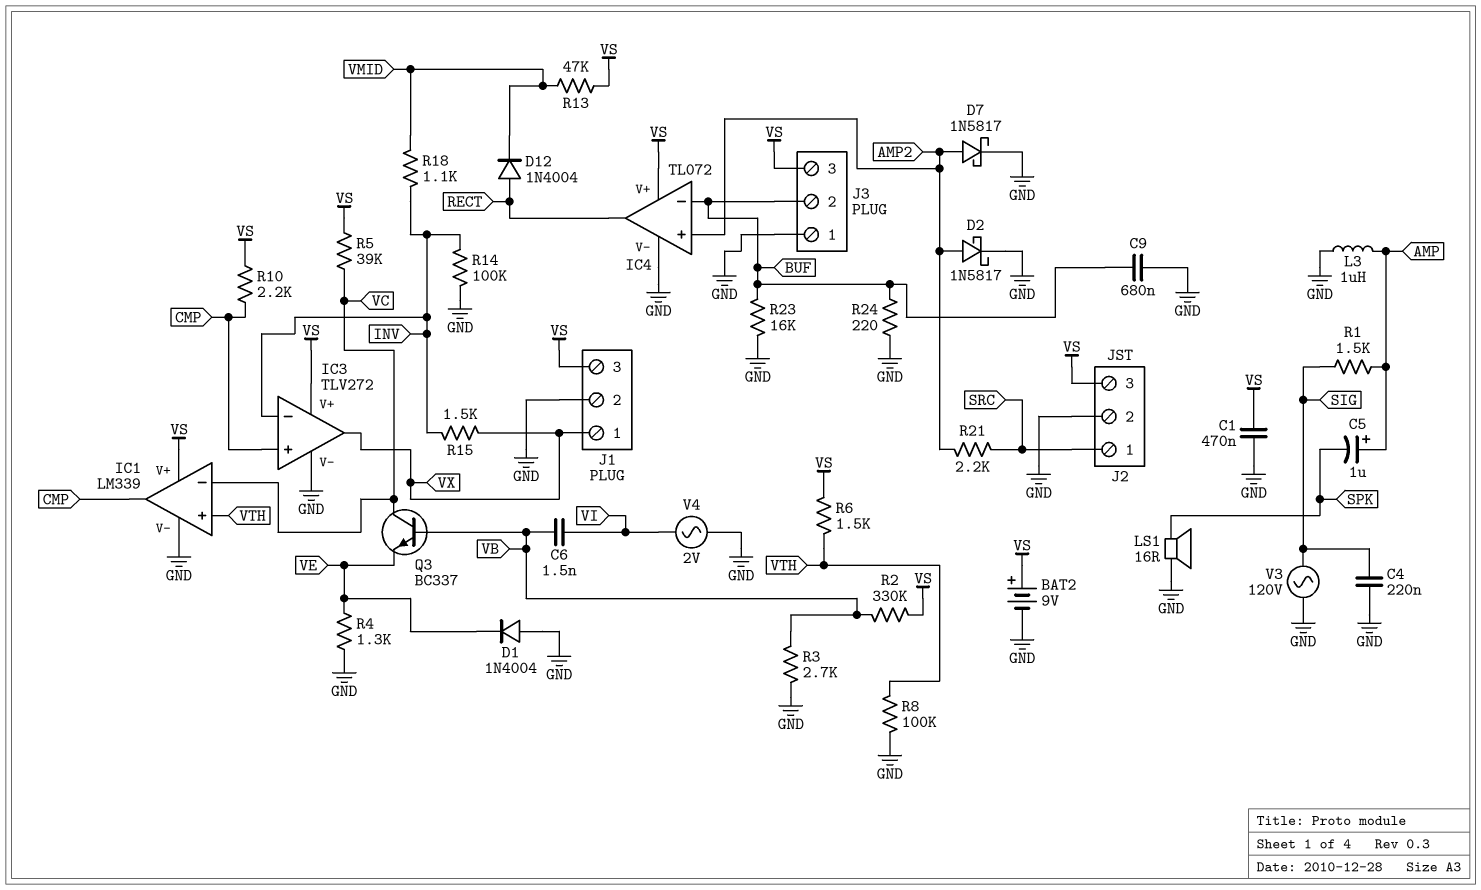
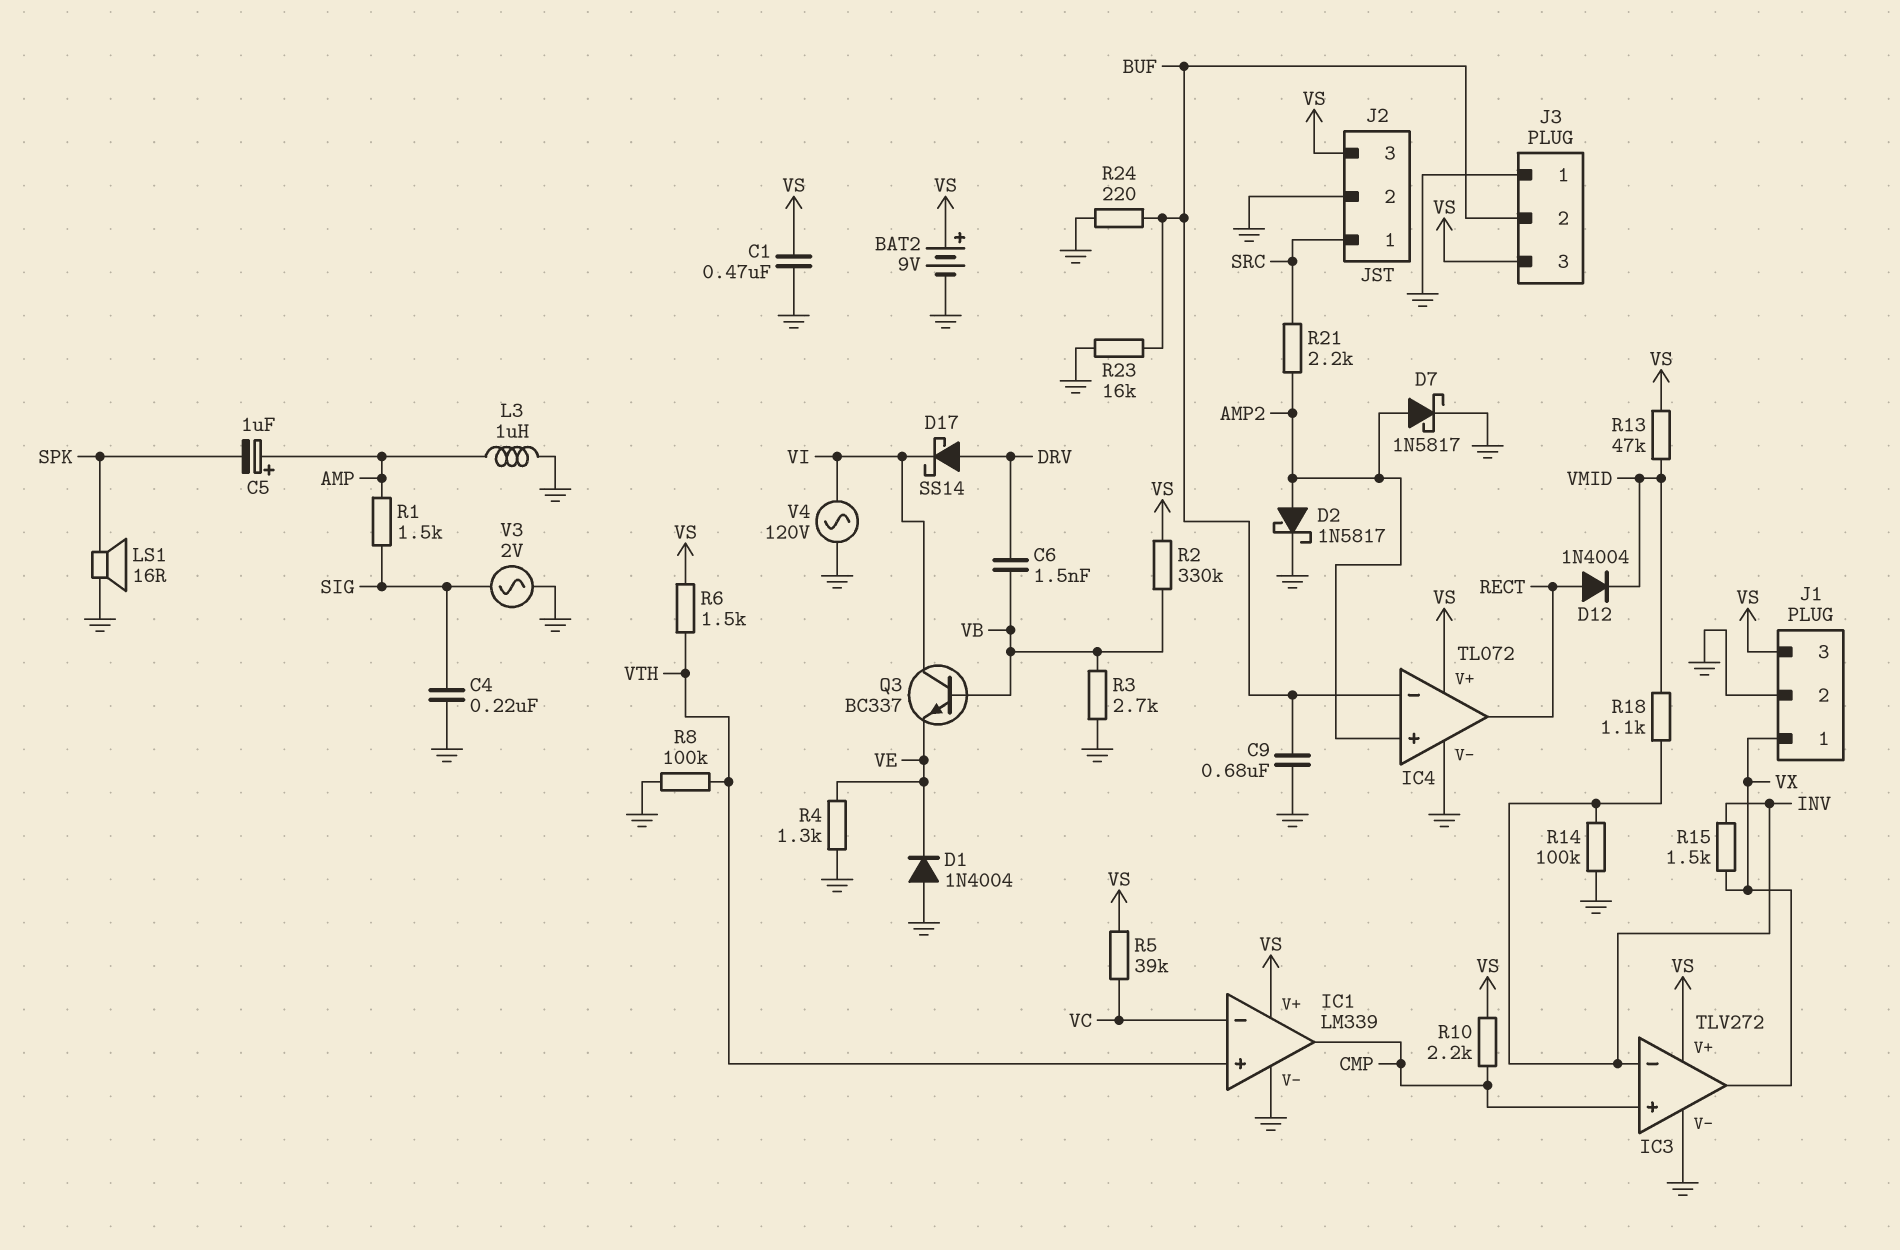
C6: 1.5nF (VB, VI) -> 1.5nF (DRV, VB)
D17: none -> schottky SS14 (A DRV, K VI)
Q3: NPN BC337 (B VB, C VC, E VE) -> NPN BC337 (B VB, C VI, E VE)
V3: AC 120V (GND, SIG) -> AC 2V (GND, SIG)
V4: AC 2V (GND, VI) -> AC 120V (GND, VI)

